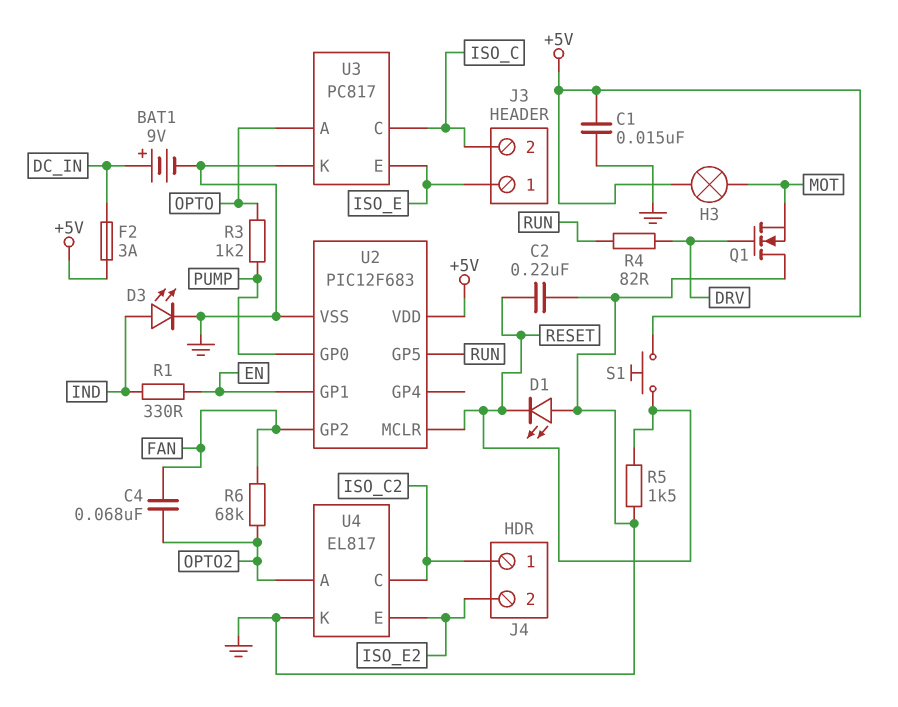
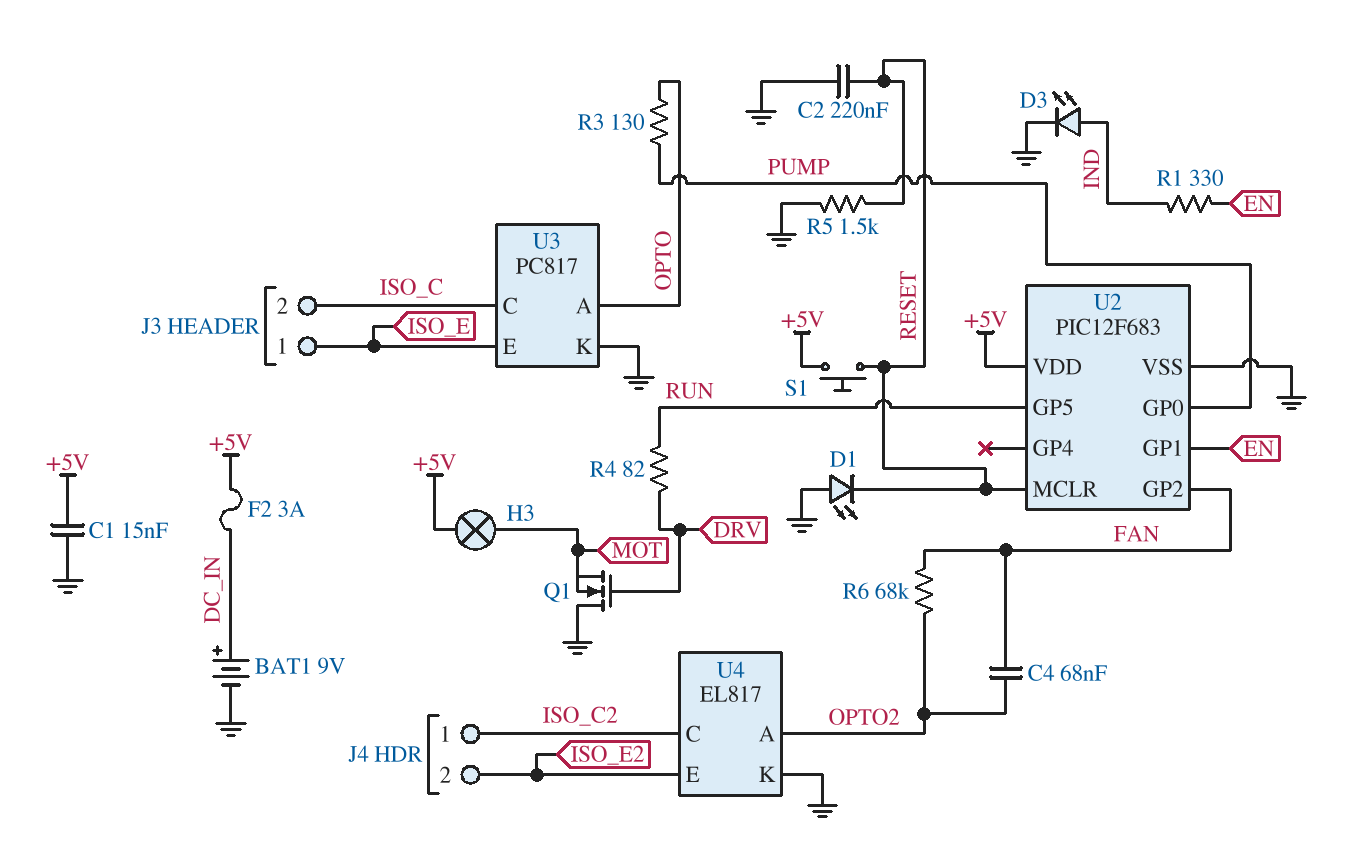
R3: 1.2k (OPTO, PUMP) -> 130 (OPTO, PUMP)

